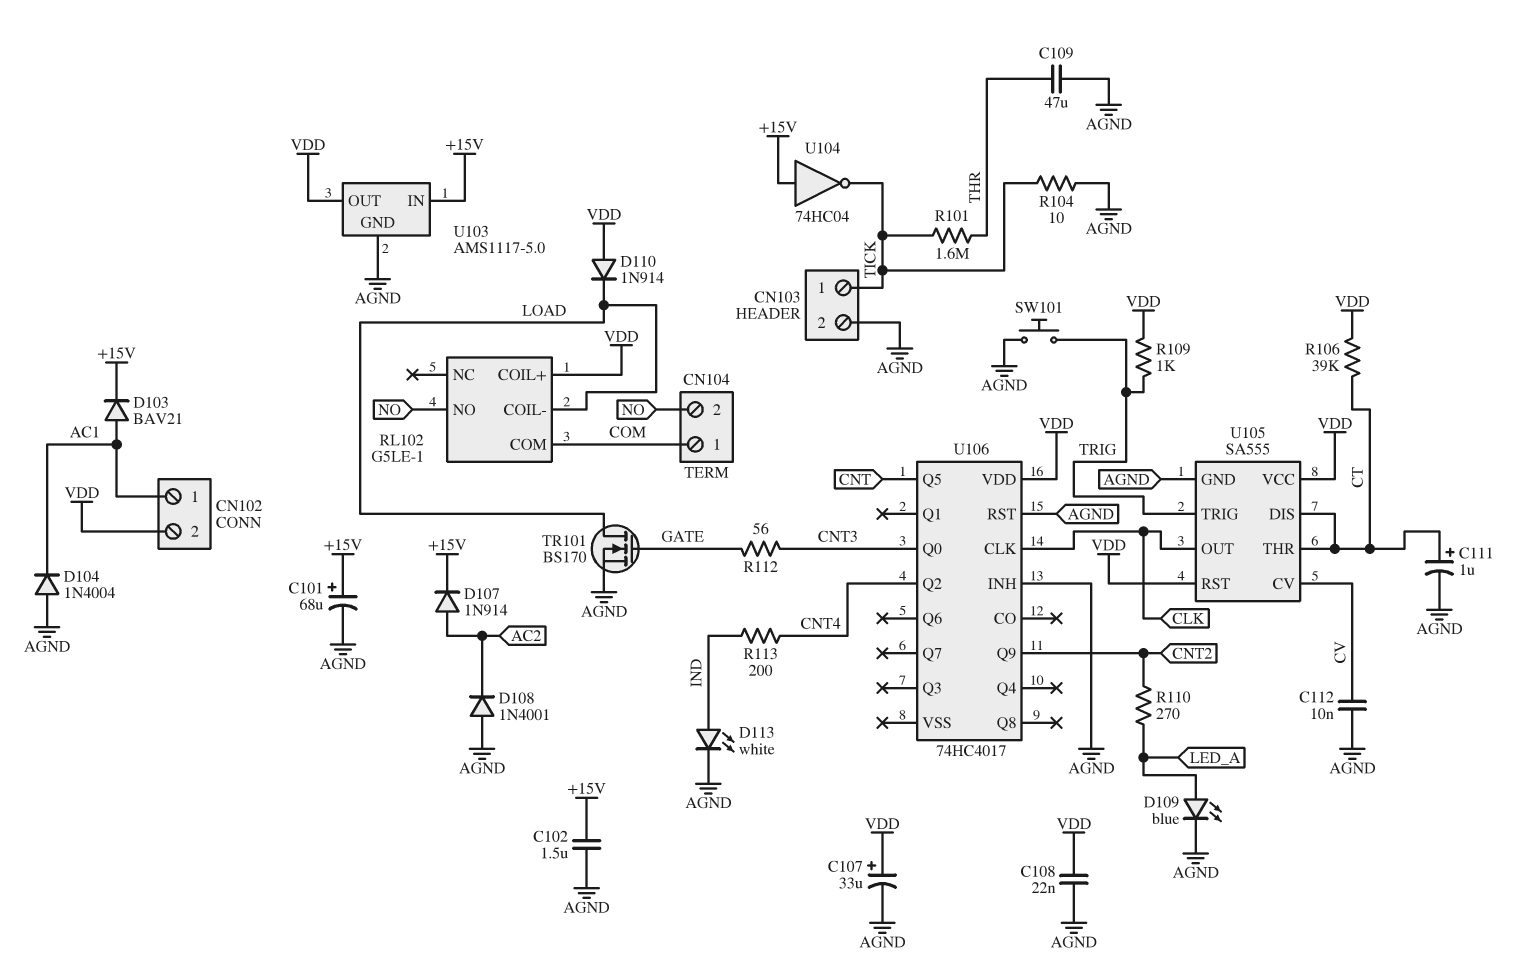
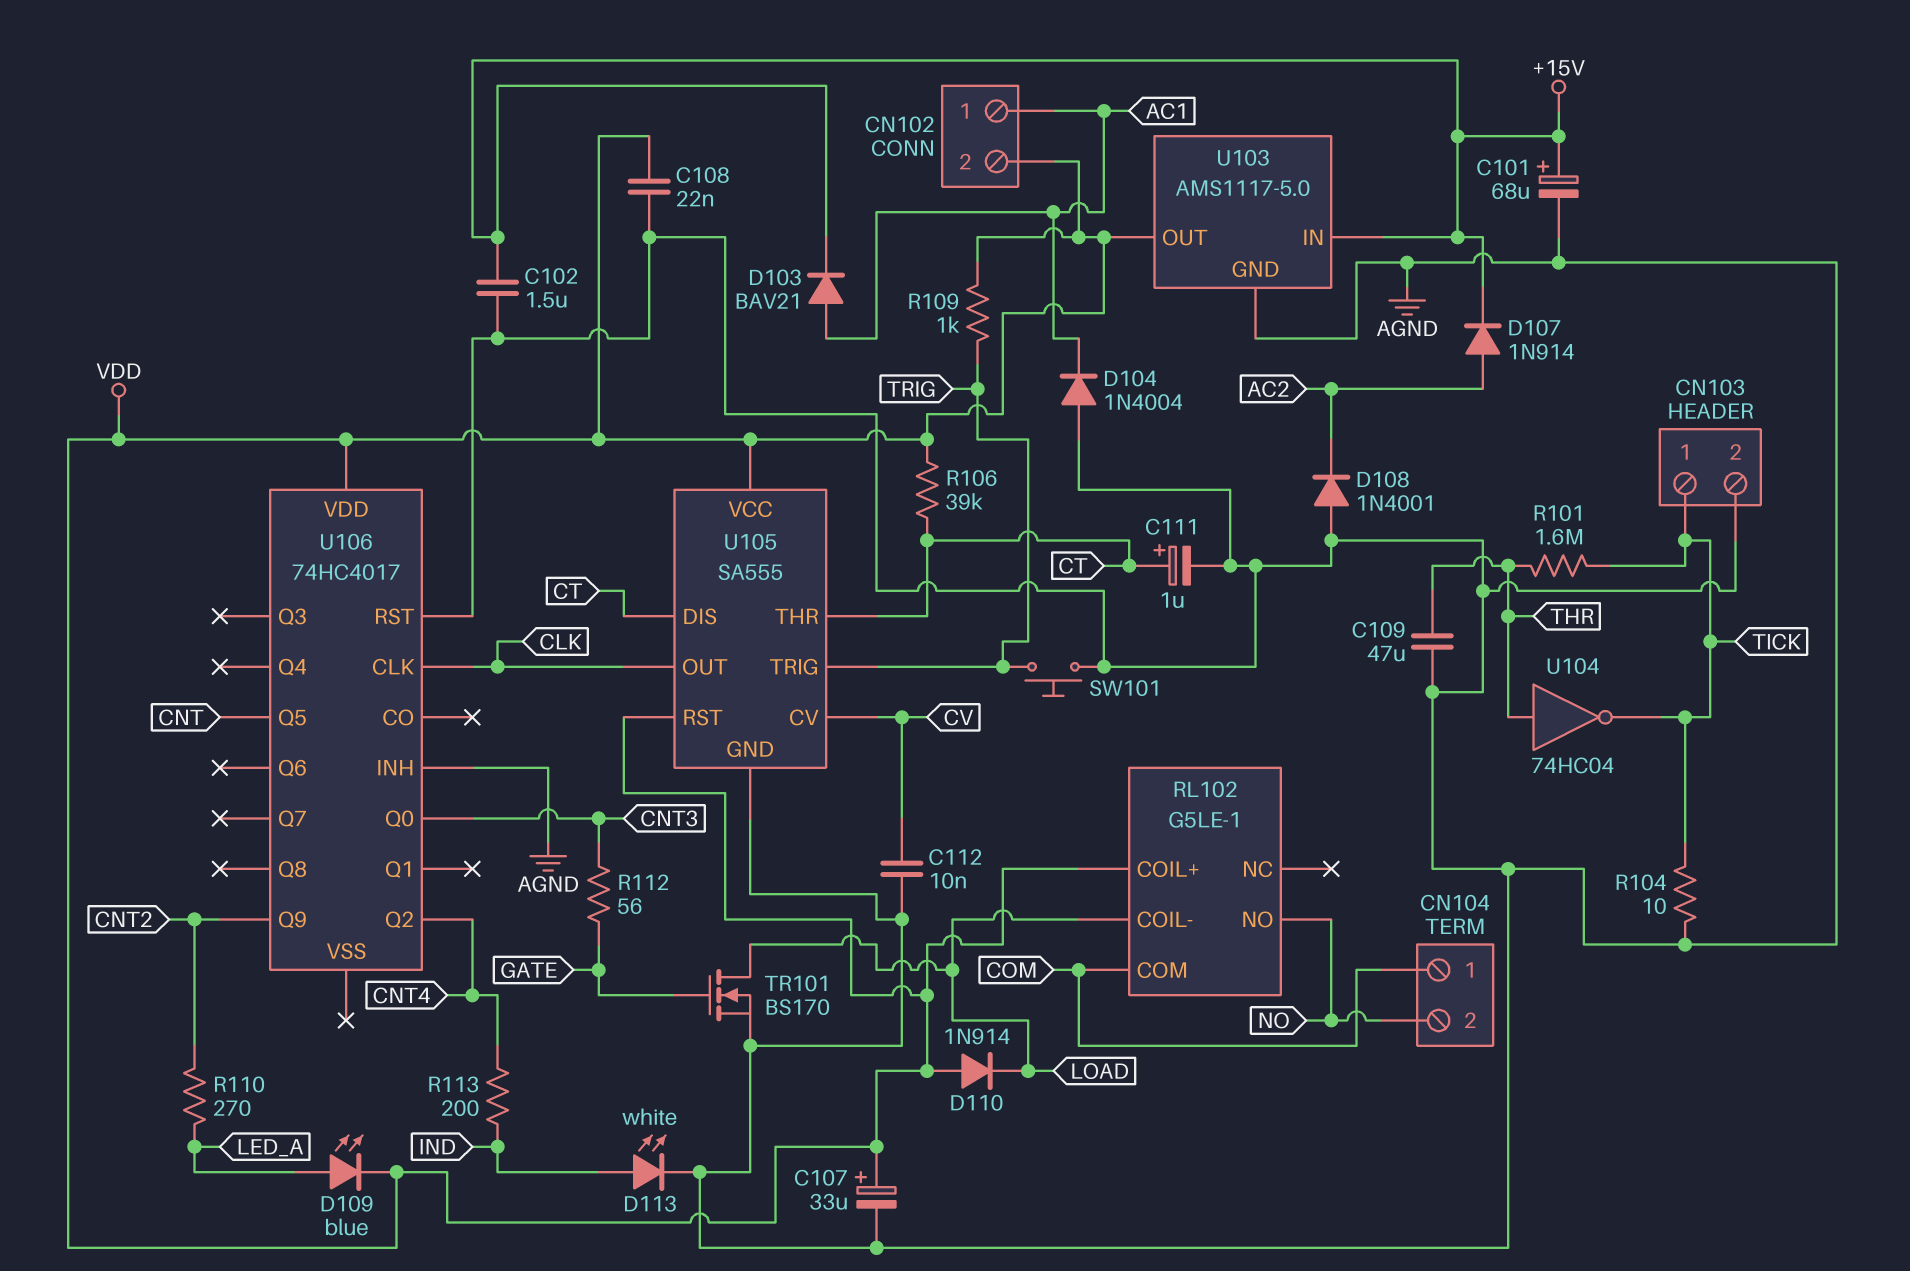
D109: LED blue (A LED_A, K AGND) -> LED blue (A LED_A, K VDD)
U104: NOT 74HC04 (in +15V, out TICK) -> NOT 74HC04 (in THR, out TICK)

